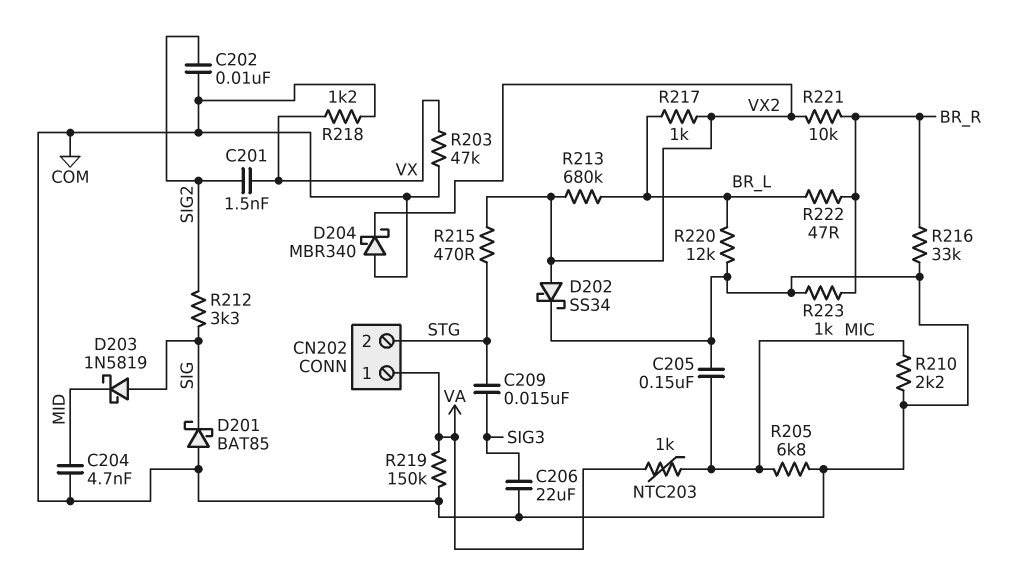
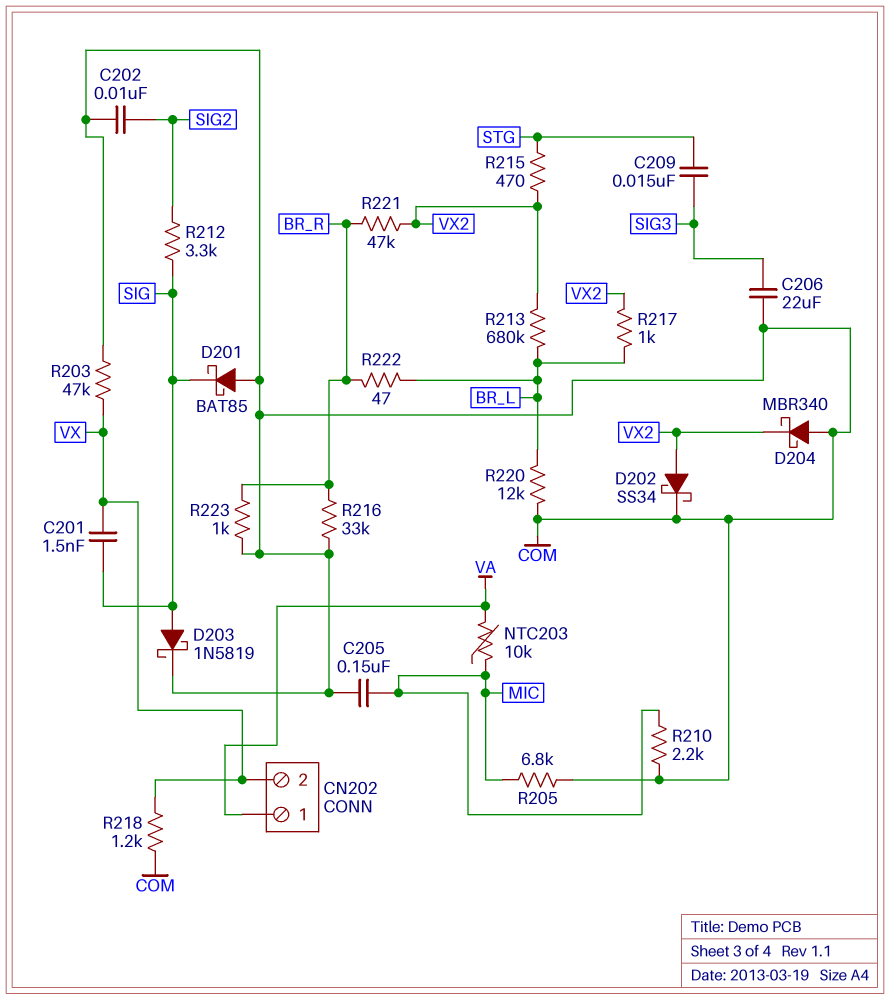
C201: 1.5nF (SIG2, VX) -> 1.5nF (SIG, VX)
C204: 4.7nF (COM, MID) -> none
CN202 pin 2: STG -> VX
D203: schottky 1N5819 (A SIG, K MID) -> schottky 1N5819 (A SIG, K COM)
NTC203: 1k (MIC, VA) -> 10k (MIC, VA)
R219: 150k (COM, VA) -> none
R221: 10k (BR_R, VX2) -> 47k (BR_R, VX2)

